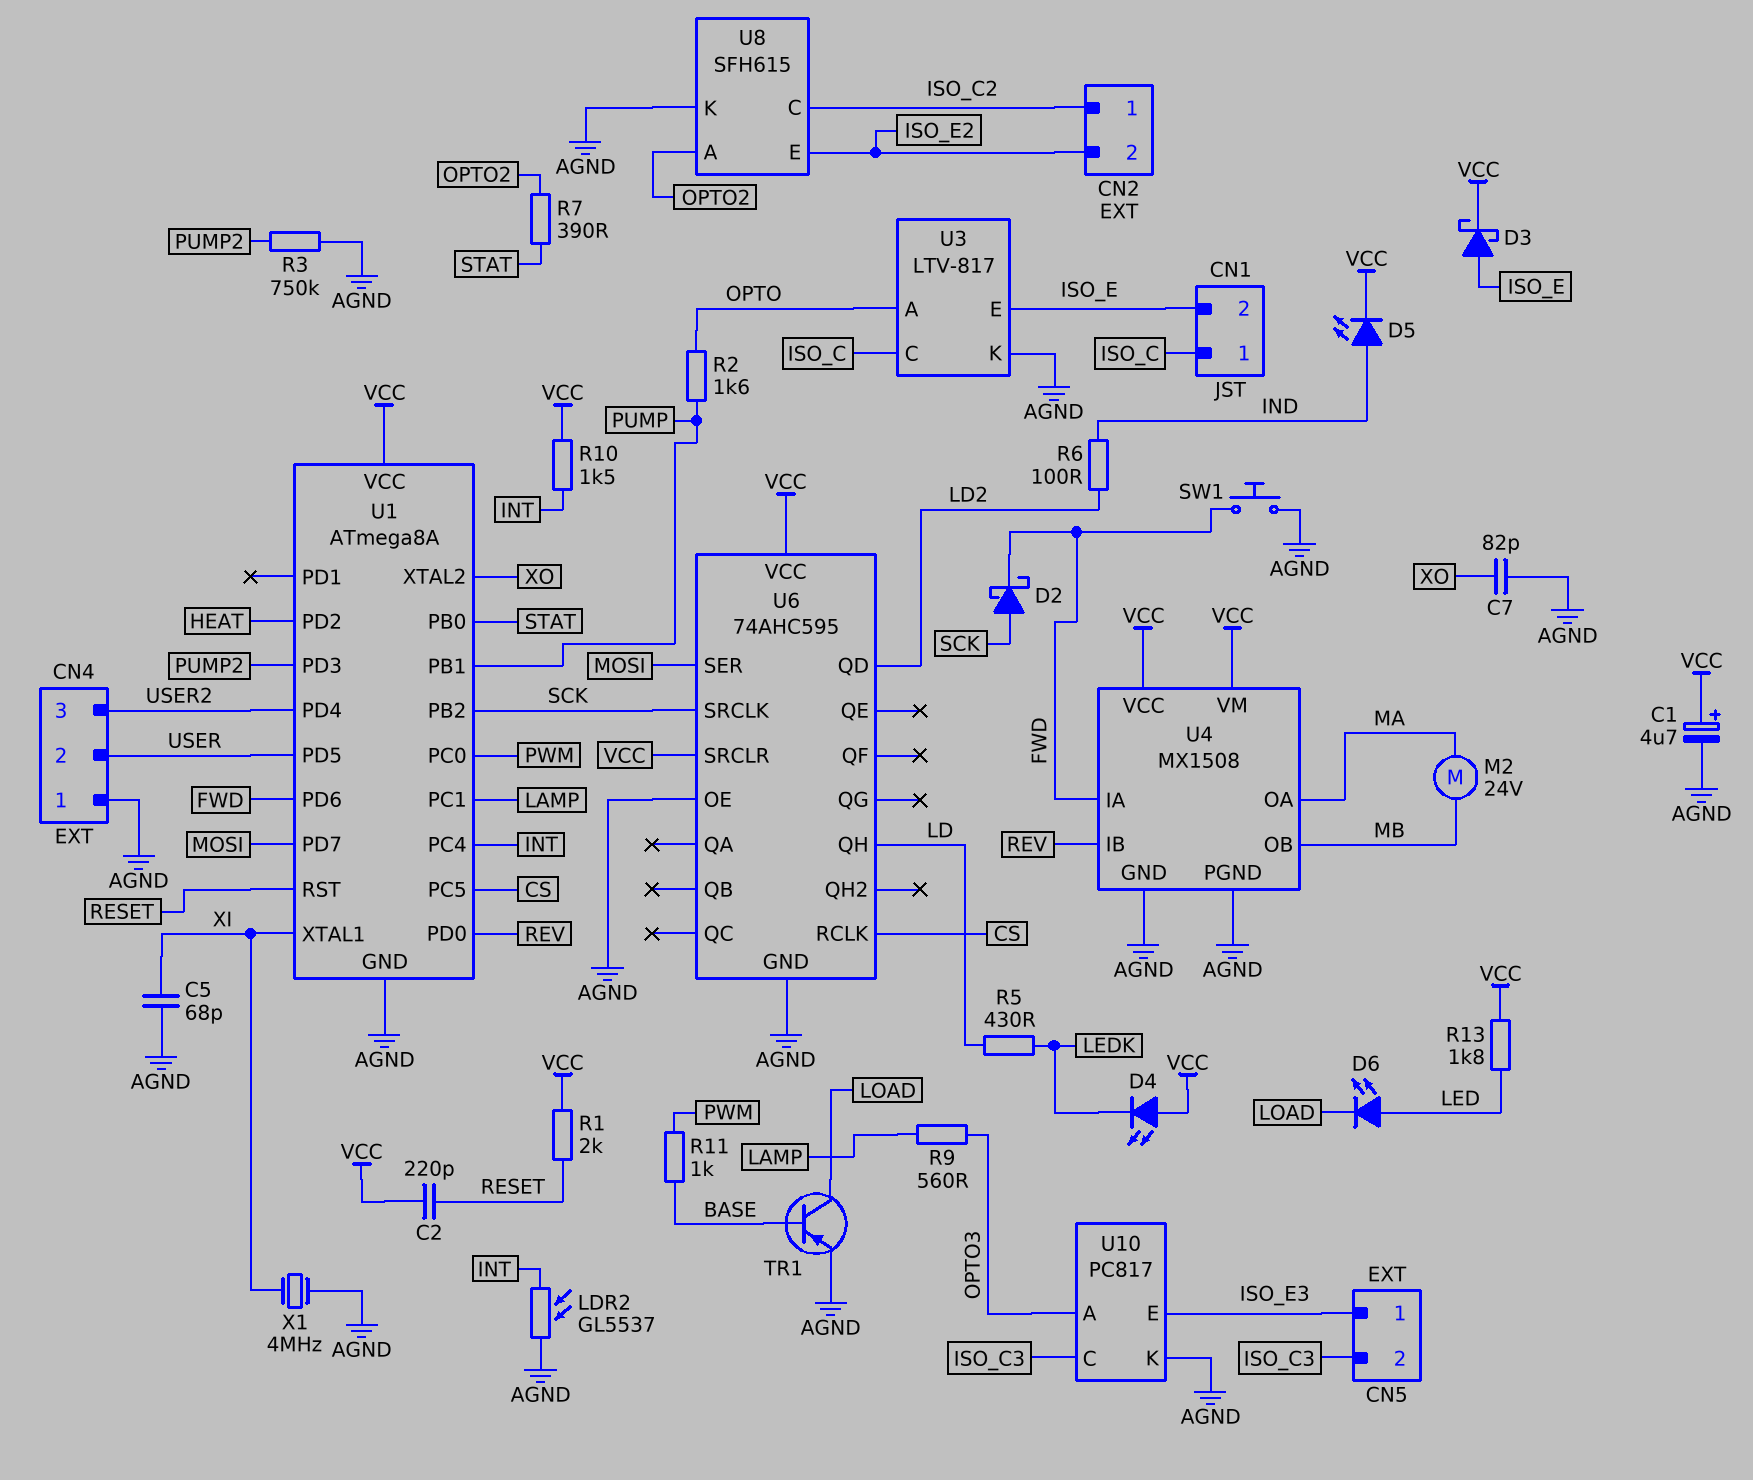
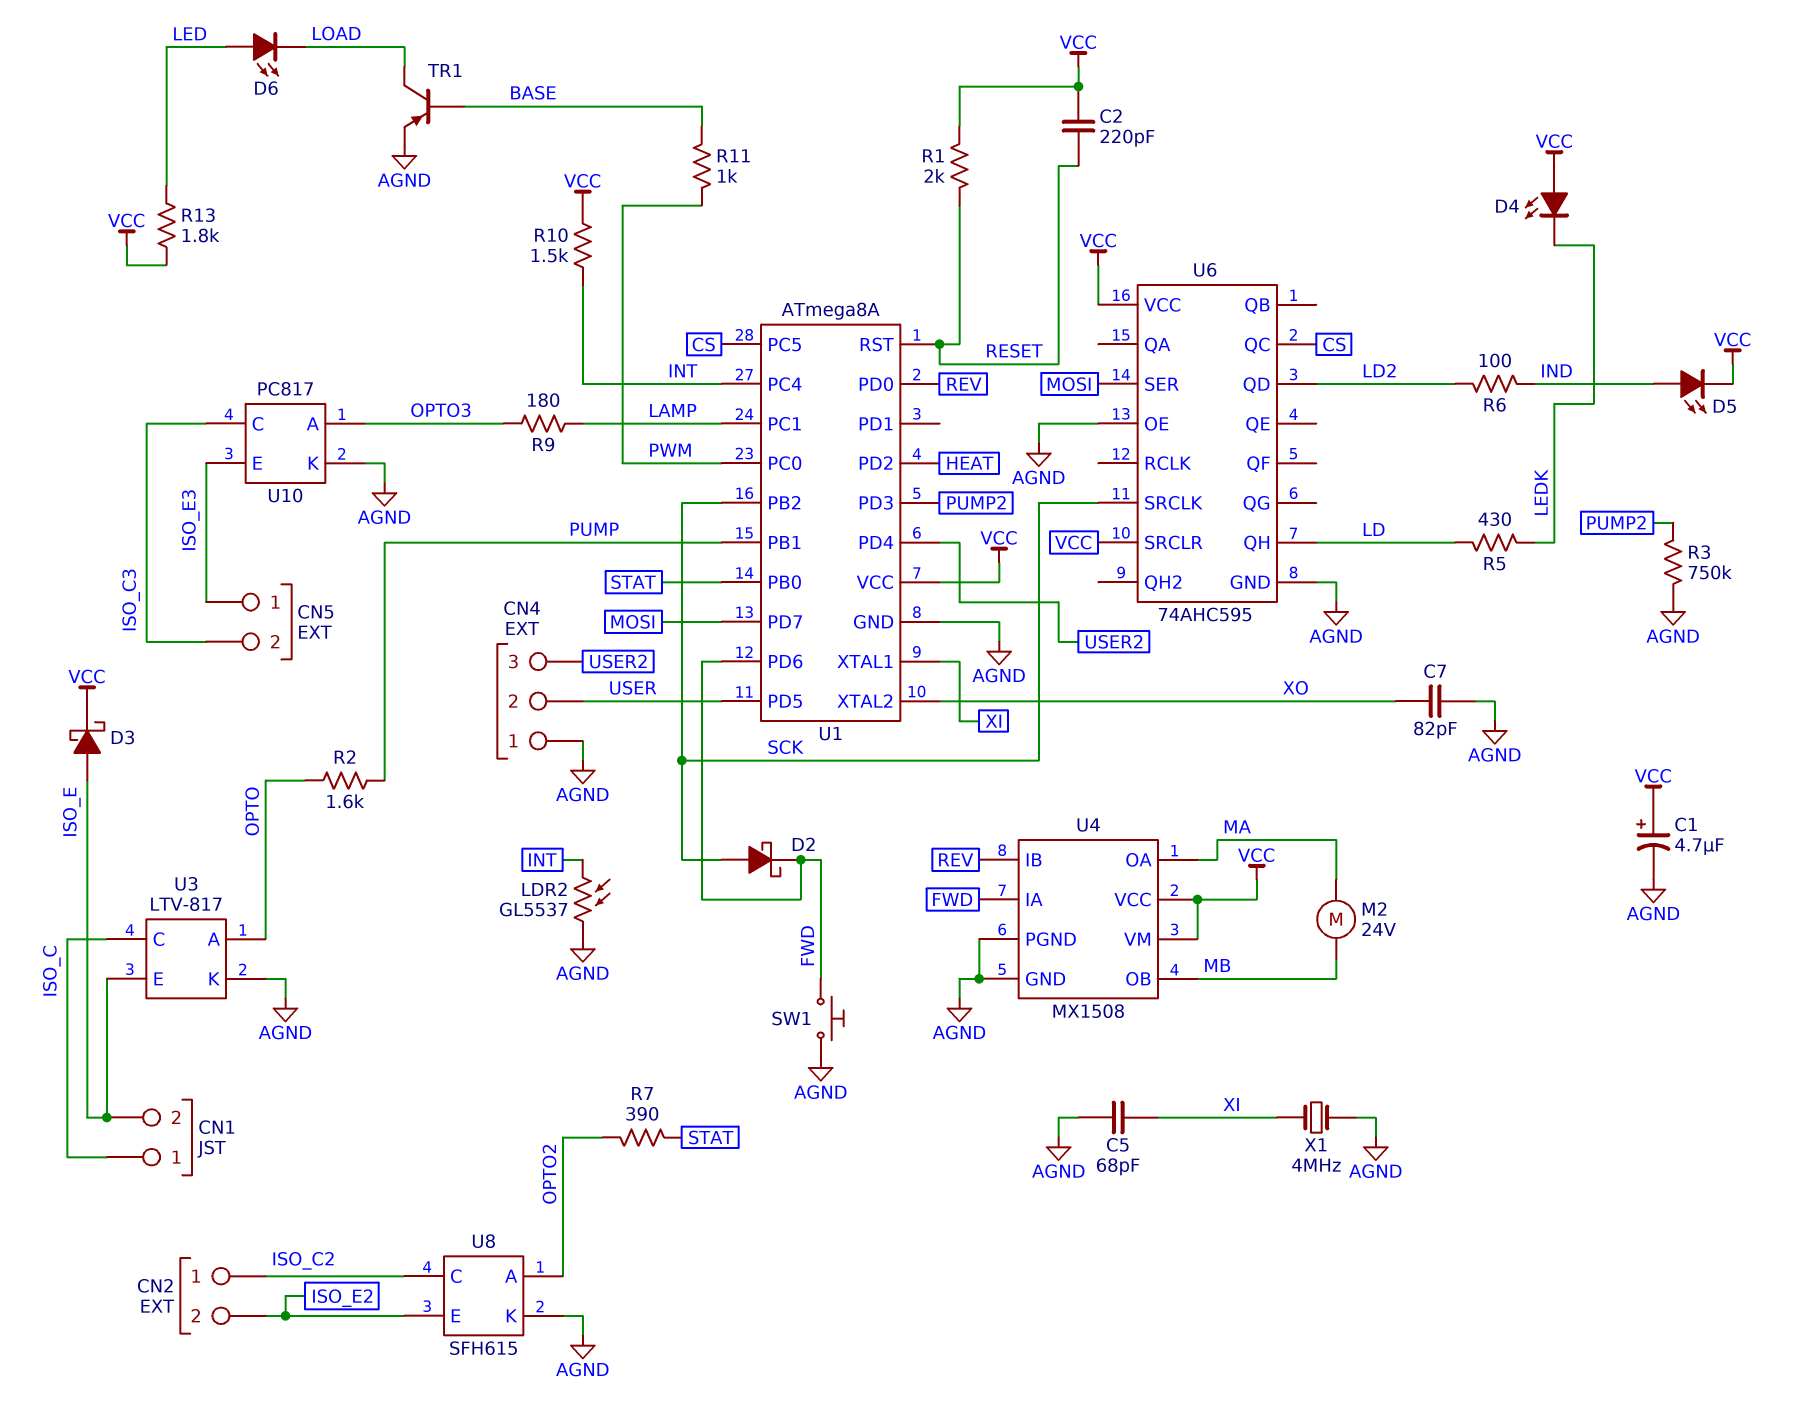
R9: 560 (LAMP, OPTO3) -> 180 (LAMP, OPTO3)
U6 pin QC: none -> CS
U6 pin RCLK: CS -> none

